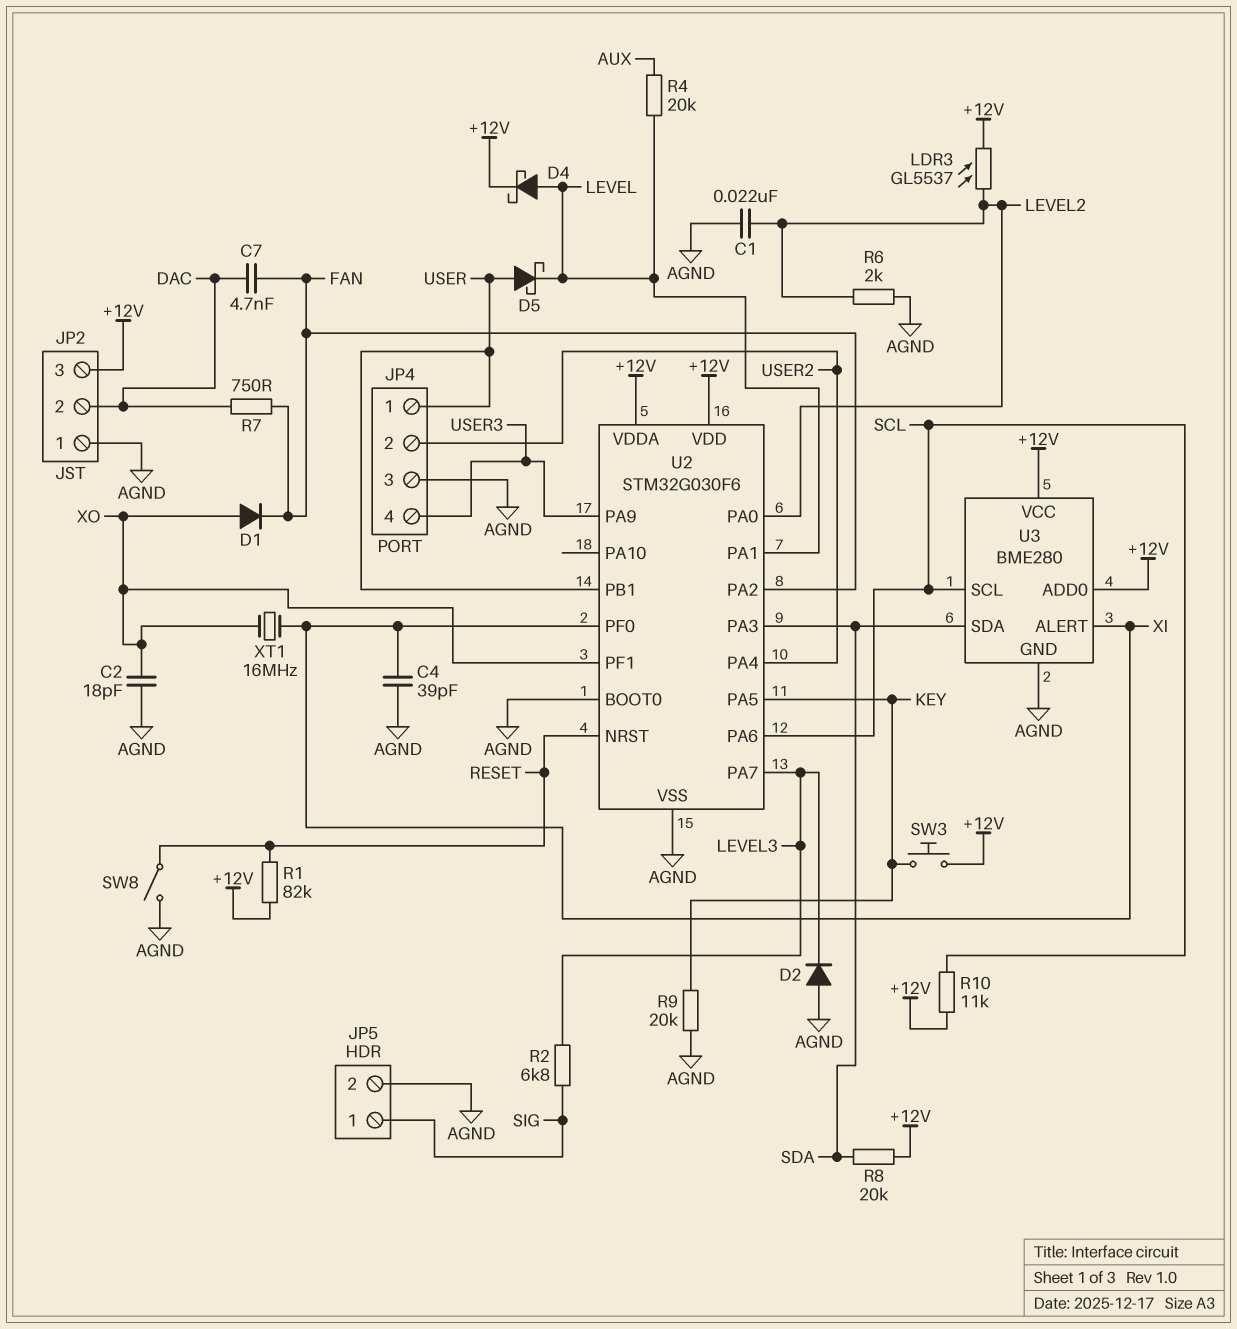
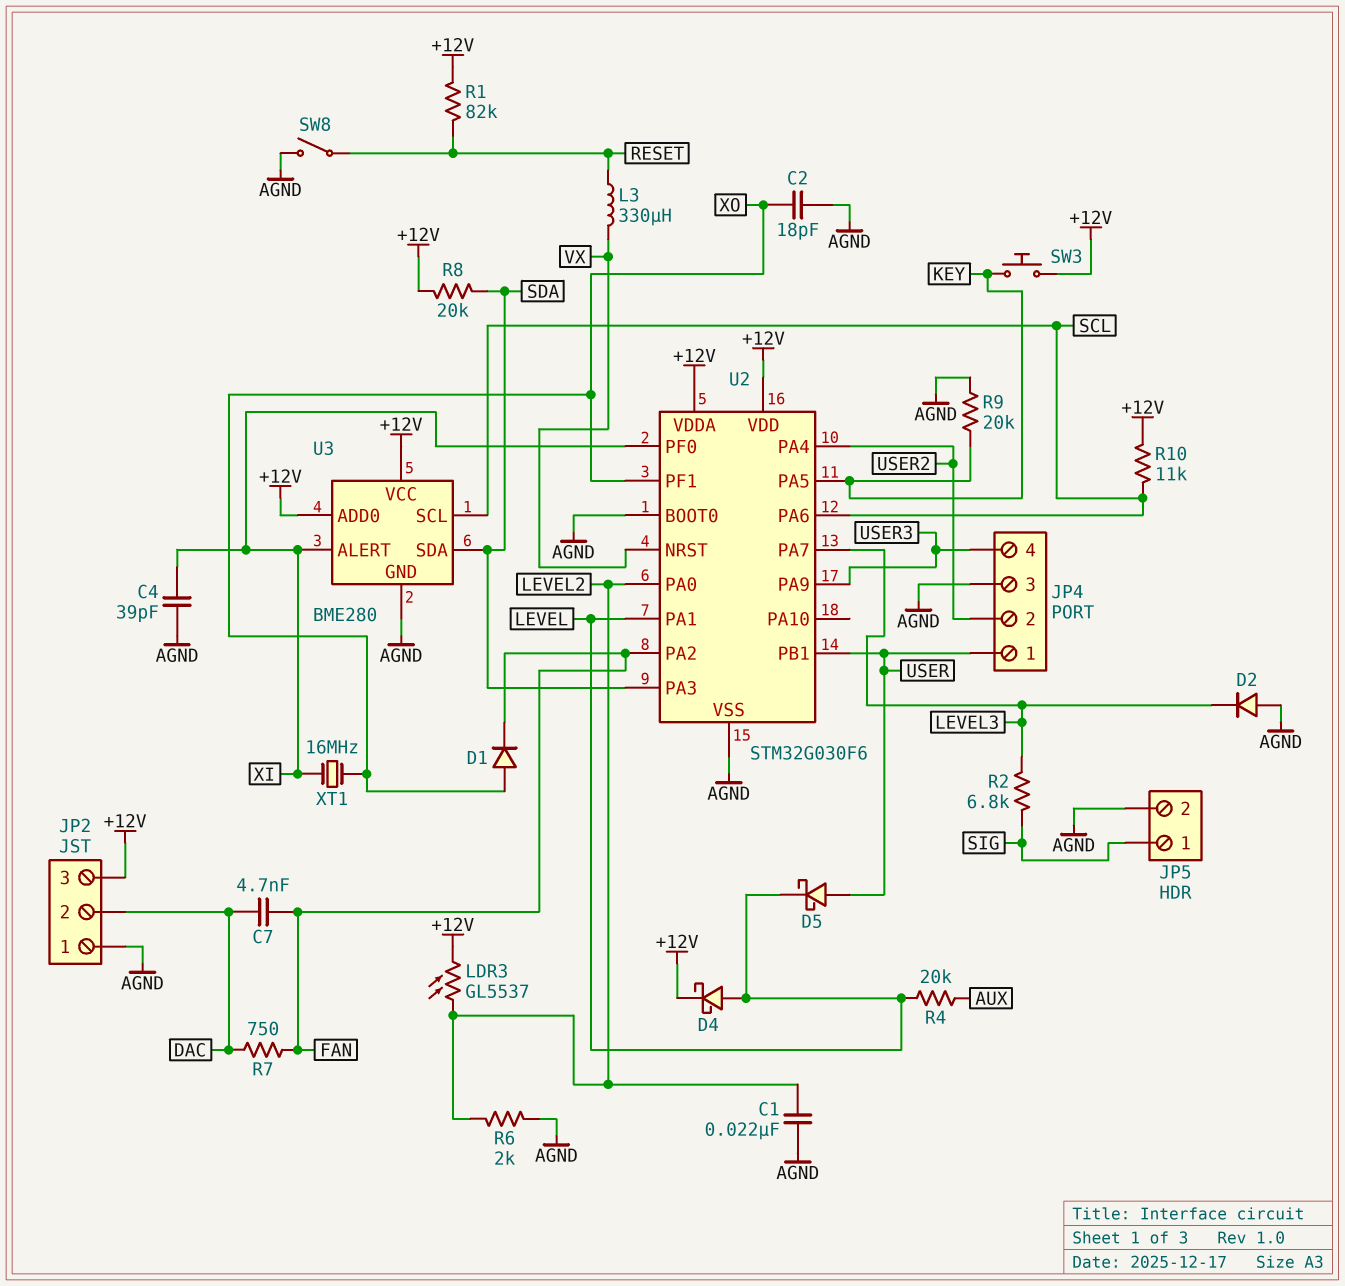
L3: none -> 330uH (RESET, VX)
U2 pin NRST: RESET -> VX

